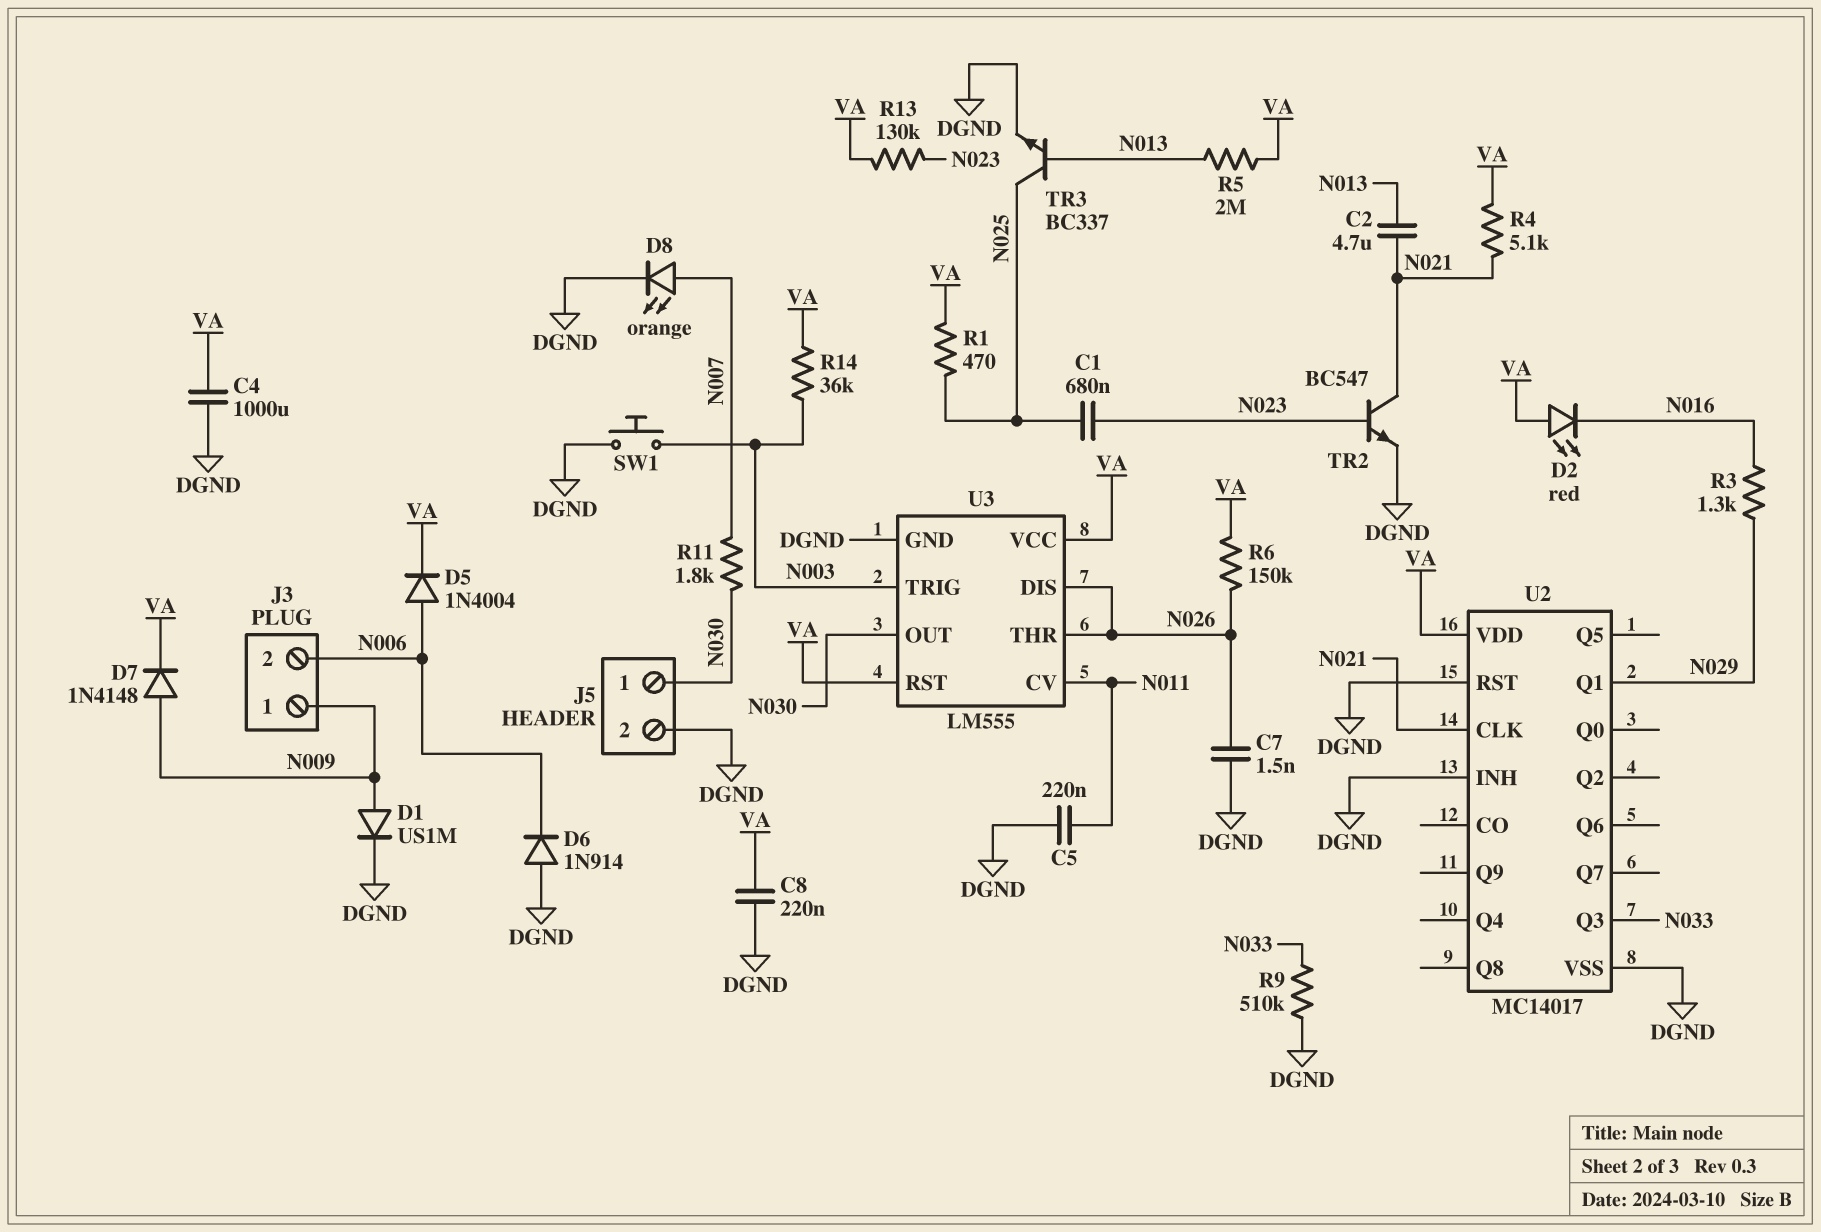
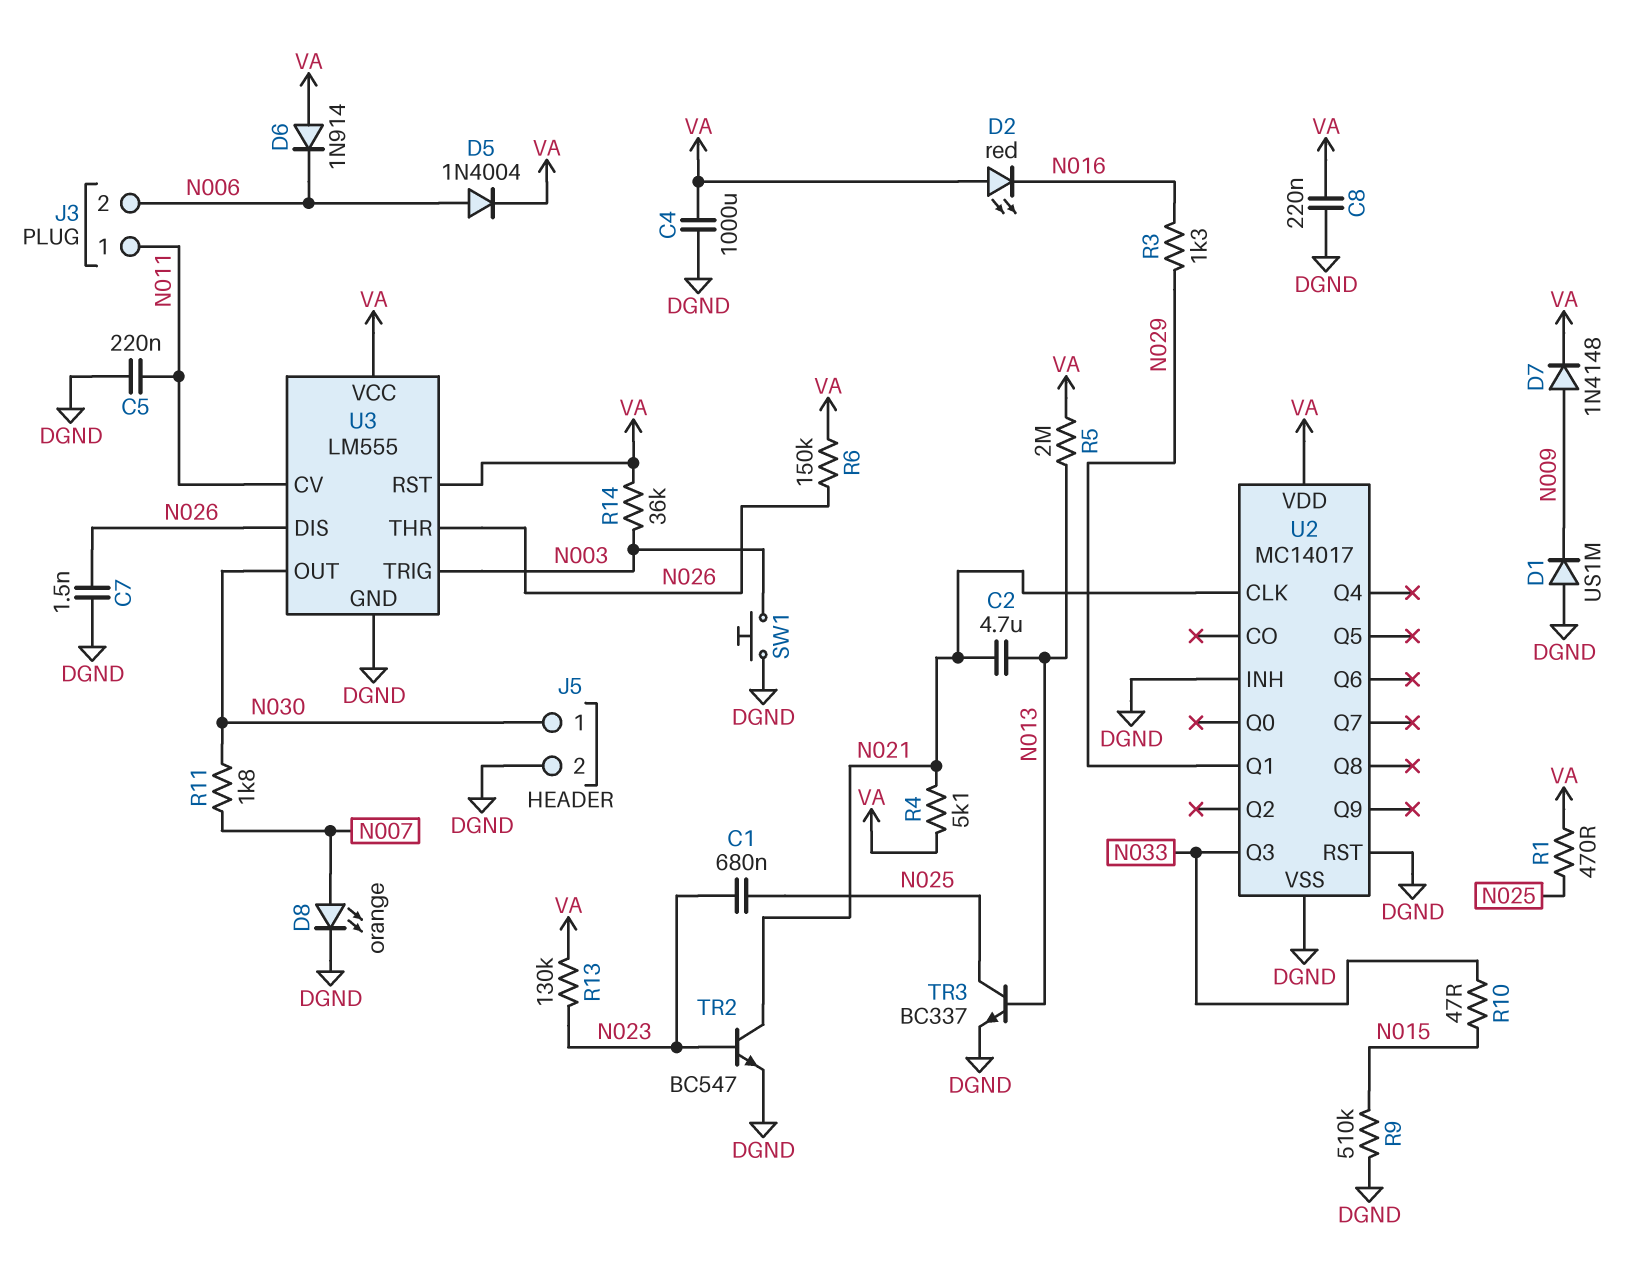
D1: diode US1M (A N009, K DGND) -> diode US1M (A DGND, K N009)
D6: diode 1N914 (A DGND, K N006) -> diode 1N914 (A VA, K N006)
J3 pin 1: N009 -> N011
R9: 510k (DGND, N033) -> 510k (DGND, N015)
R10: none -> 47 (N015, N033)

